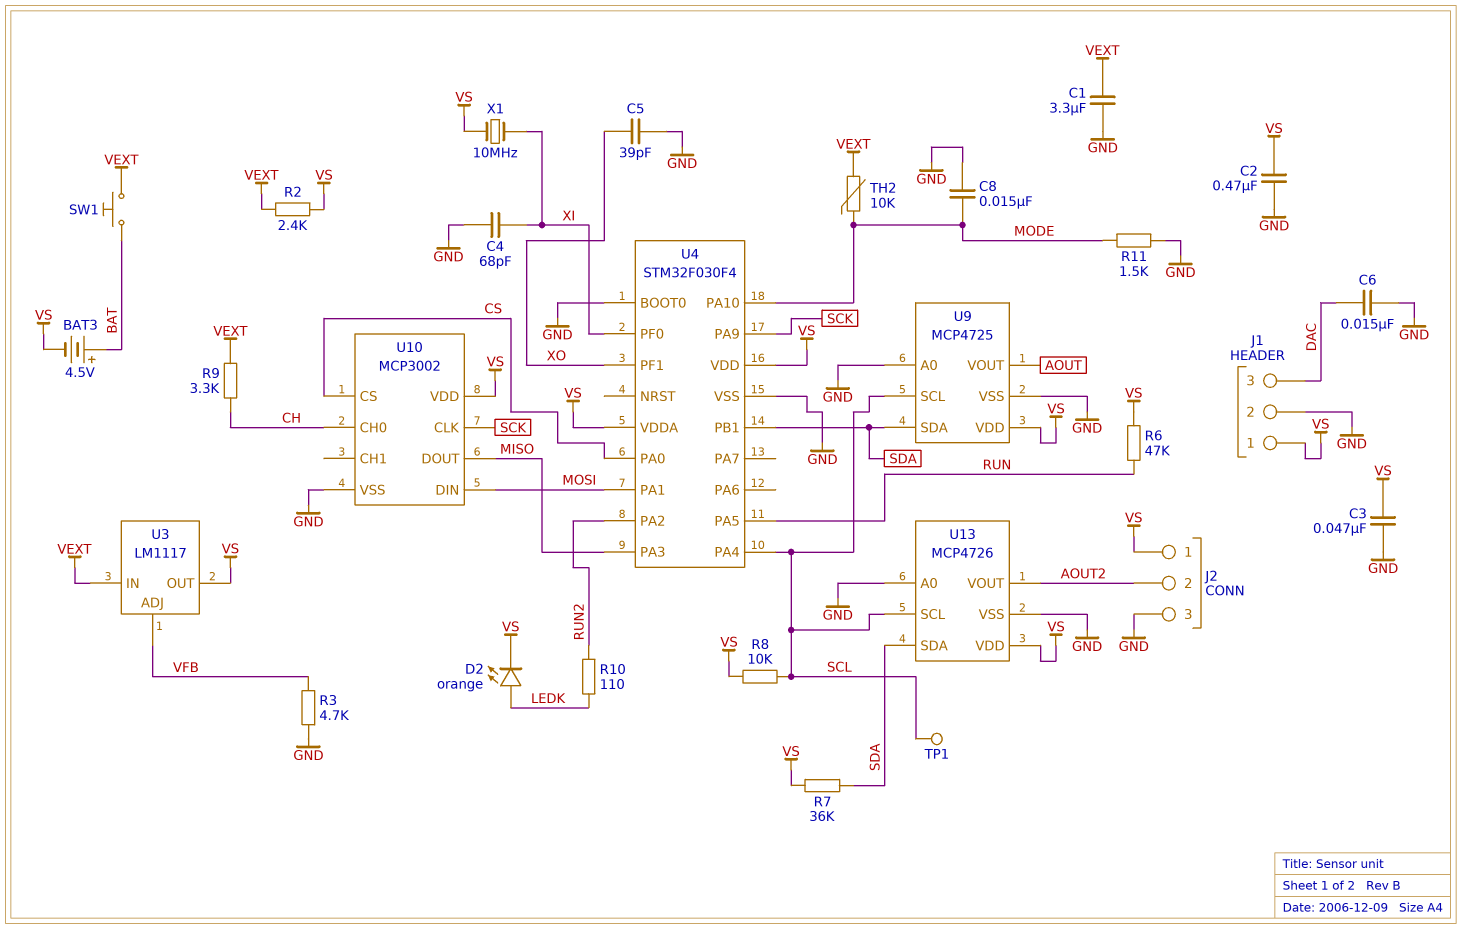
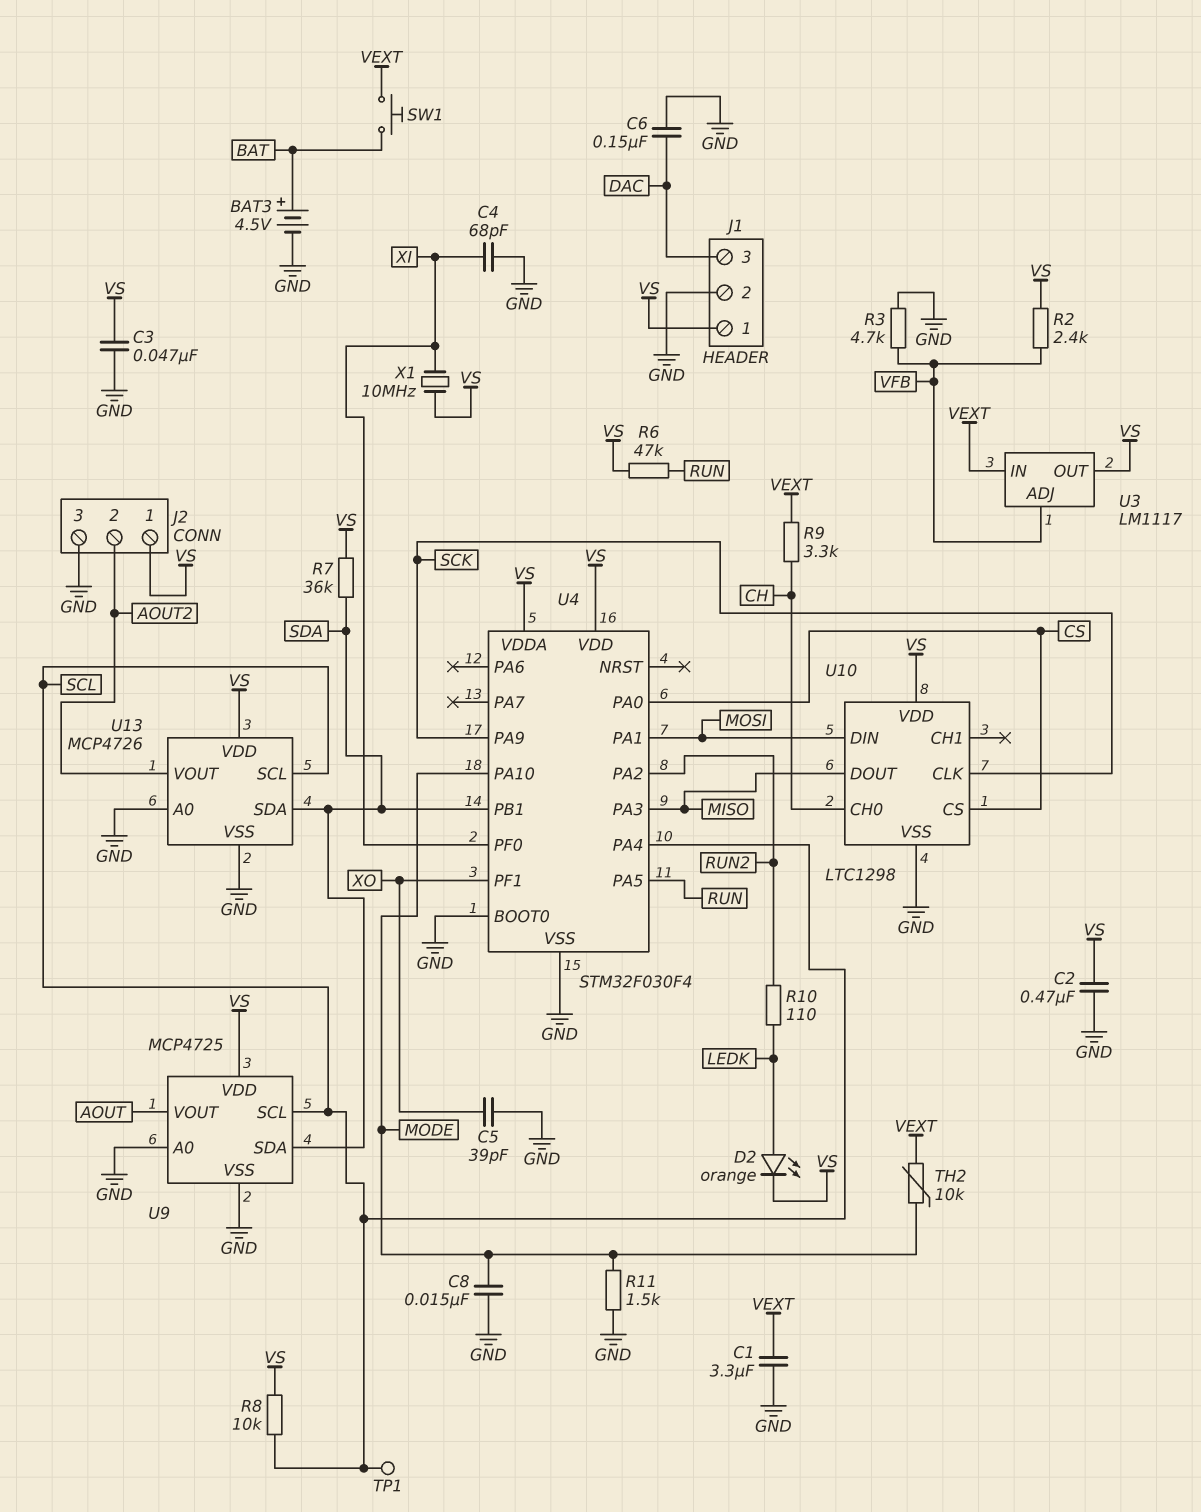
BAT3: 4.5V (plus BAT, minus VS) -> 4.5V (plus BAT, minus GND)
C6: 15nF (DAC, GND) -> 150nF (DAC, GND)
R2: 2.4k (VEXT, VS) -> 2.4k (VFB, VS)
U10: MCP3002 -> LTC1298

